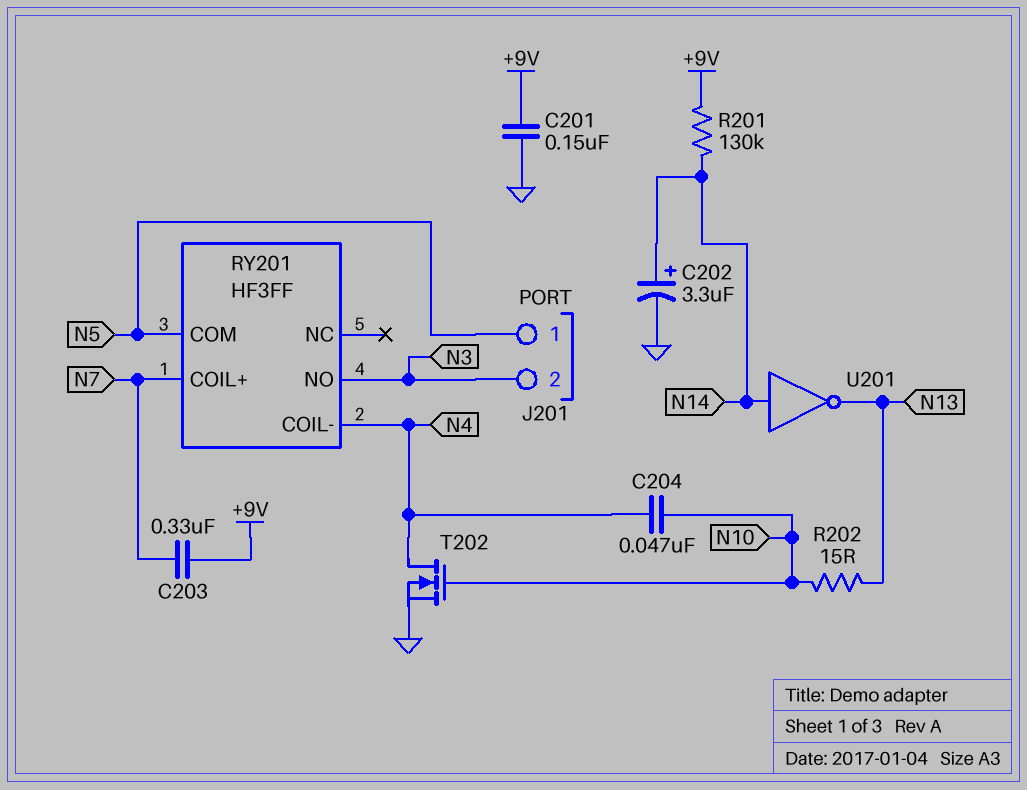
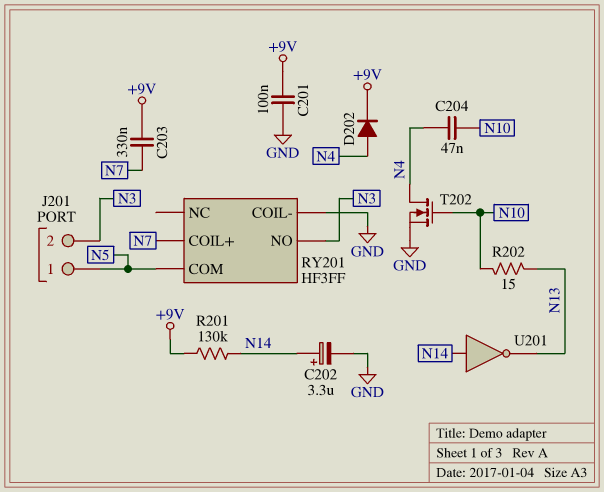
C201: 150nF (+9V, GND) -> 100nF (+9V, GND)
D202: none -> diode (A N4, K +9V)
RY201 pin COIL-: N4 -> GND

